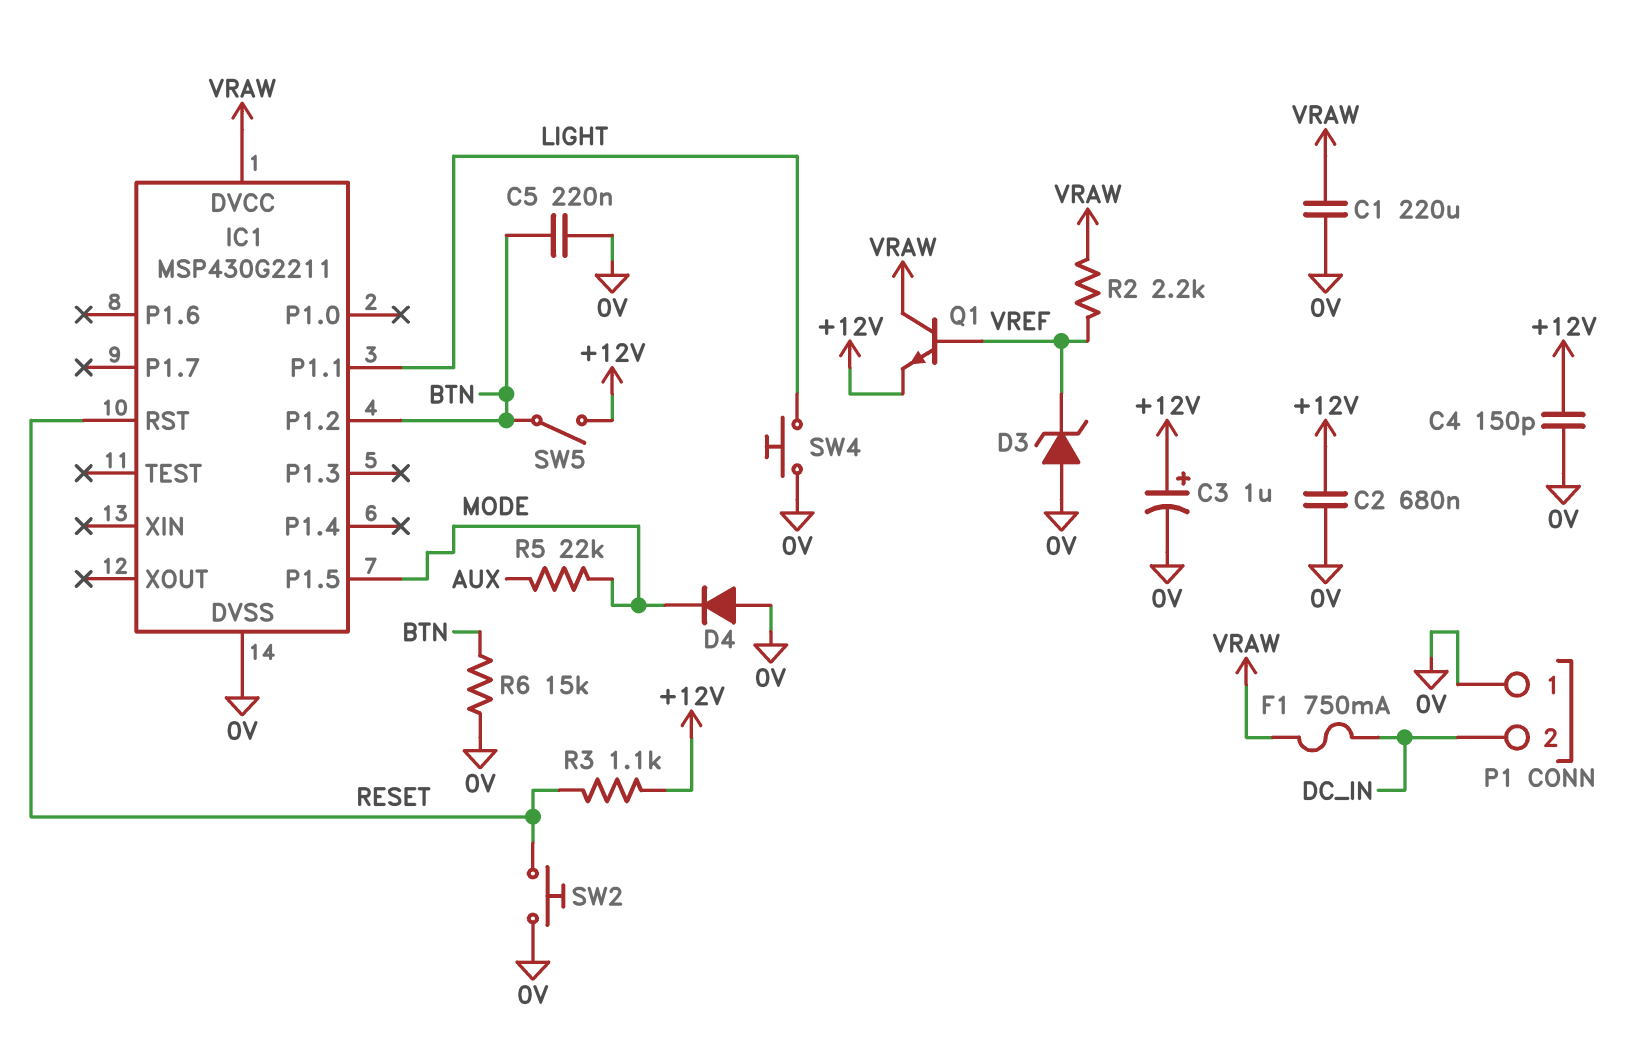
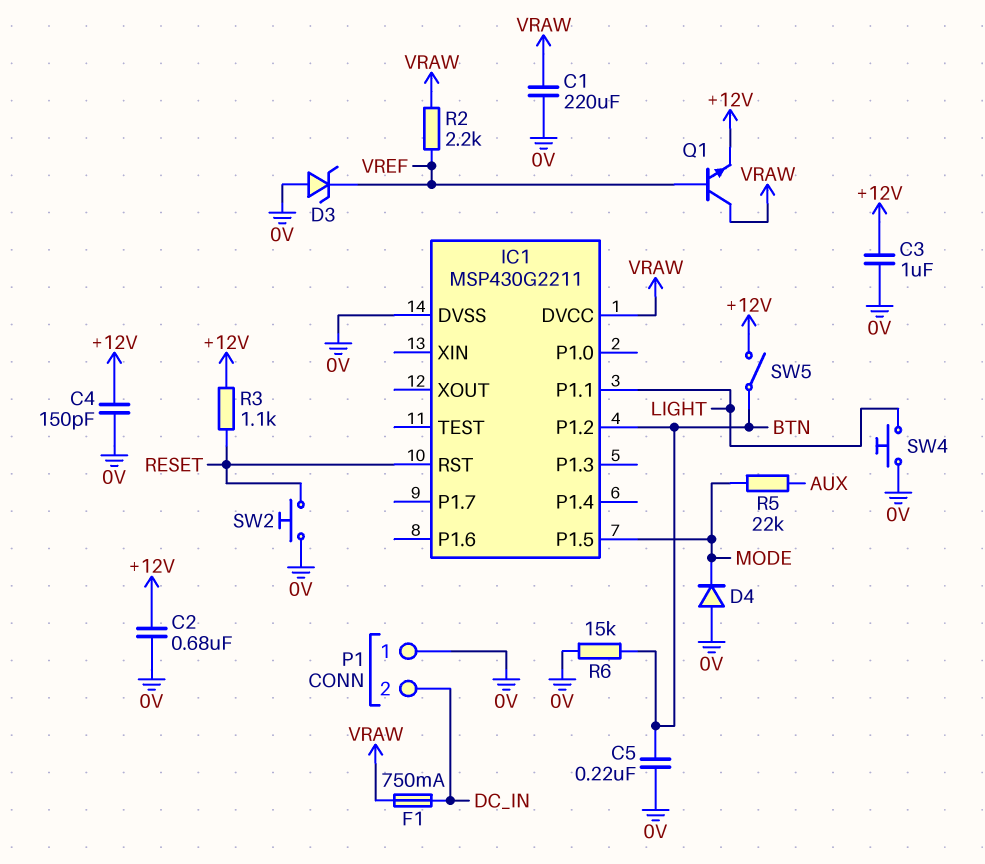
C3: 1uF (plus +12V, minus 0V) -> 1uF (+12V, 0V)

